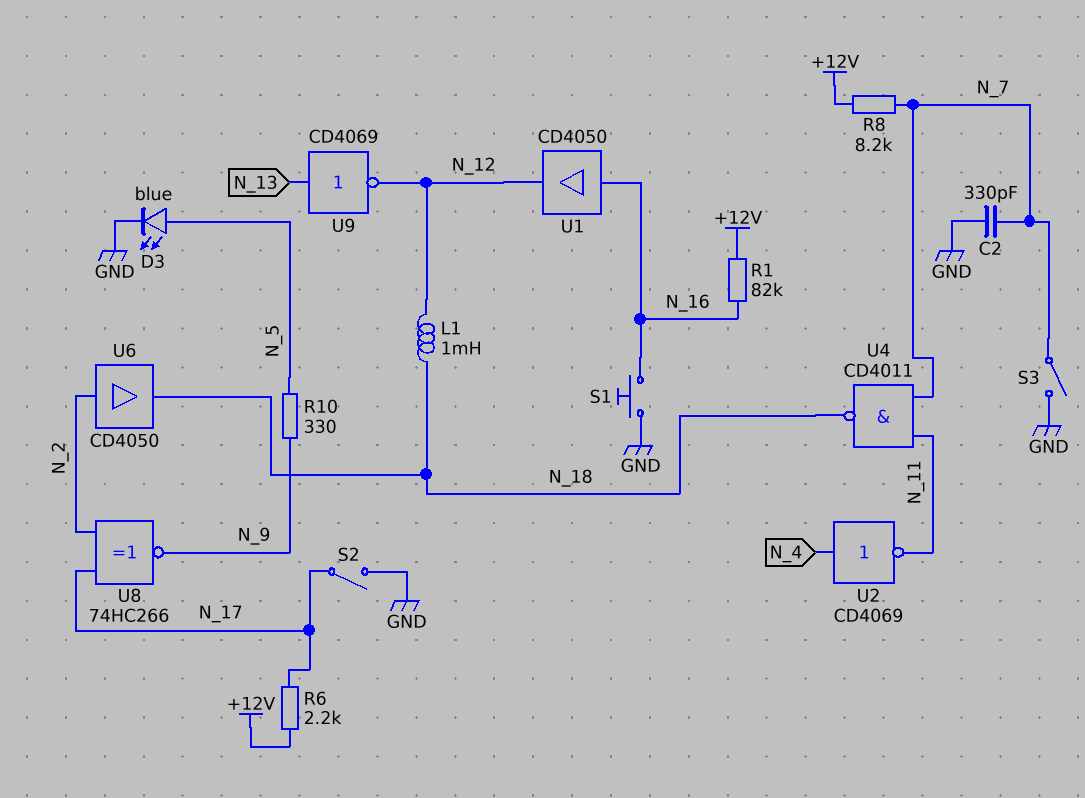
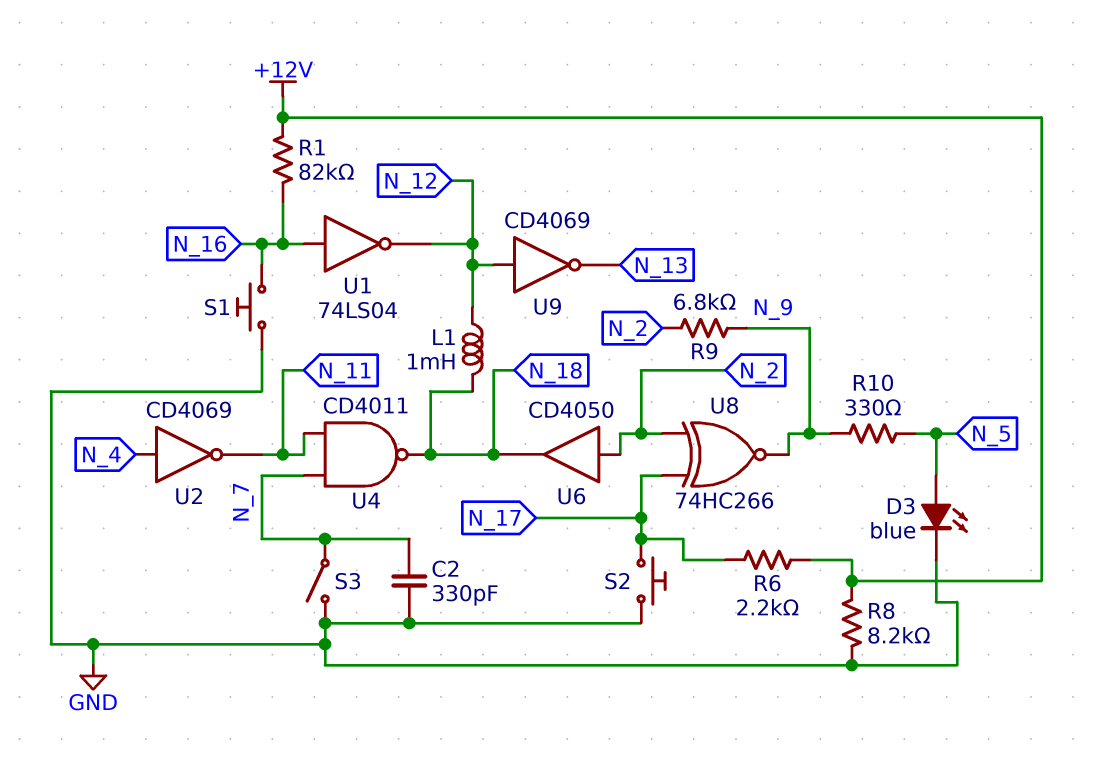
R8: 8.2k (+12V, N_7) -> 8.2k (+12V, GND)
R9: none -> 6.8k (N_2, N_9)
S2: switch (GND, N_17) -> button (GND, N_17)
U1: buffer CD4050 (in N_16, out N_12) -> NOT 74LS04 (in N_16, out N_12)
U9: NOT CD4069 (in N_13, out N_12) -> NOT CD4069 (in N_12, out N_13)

